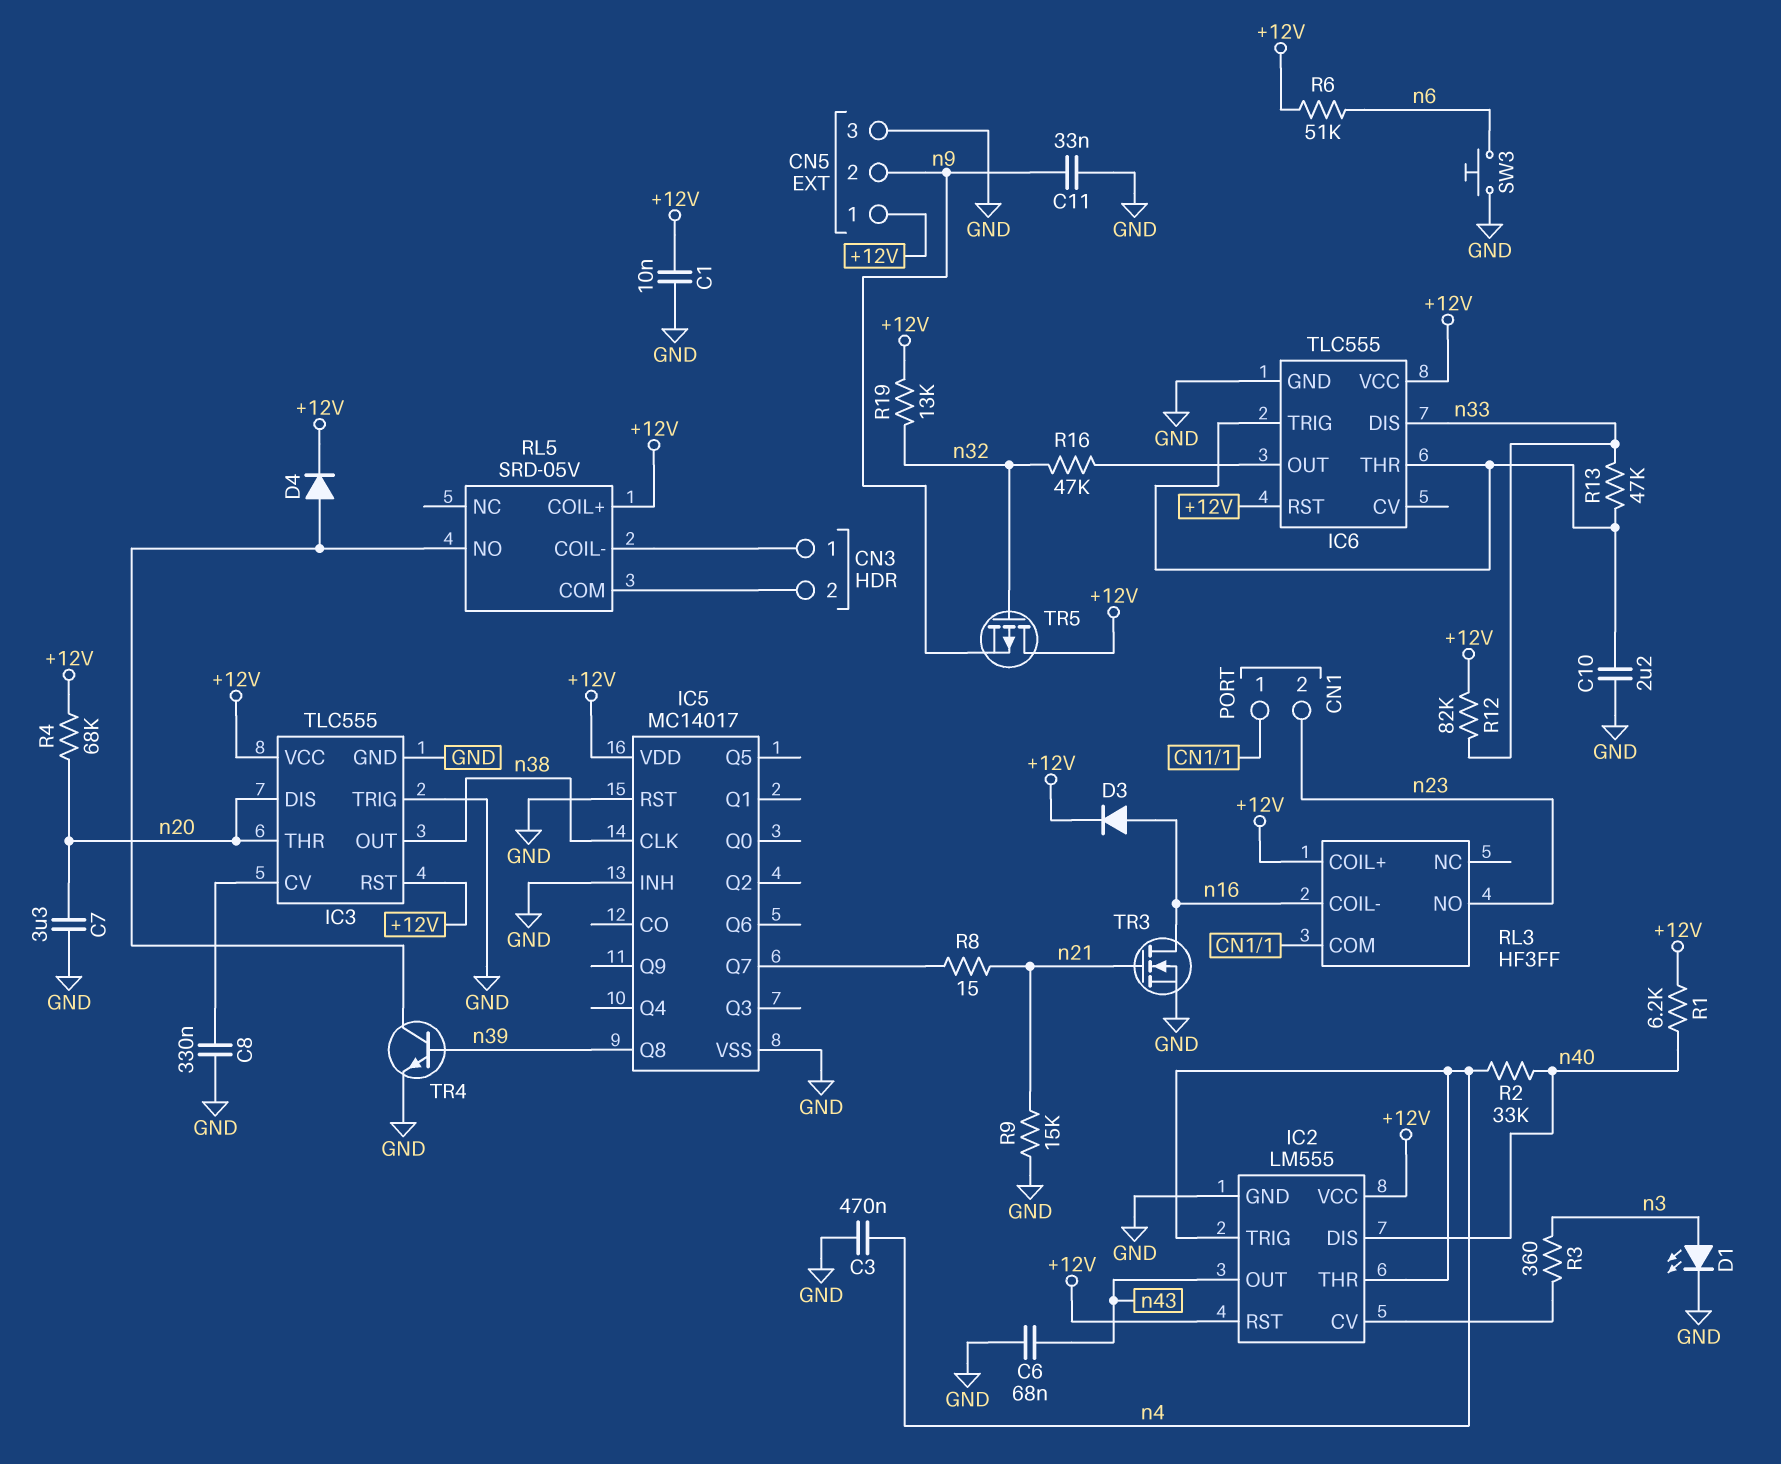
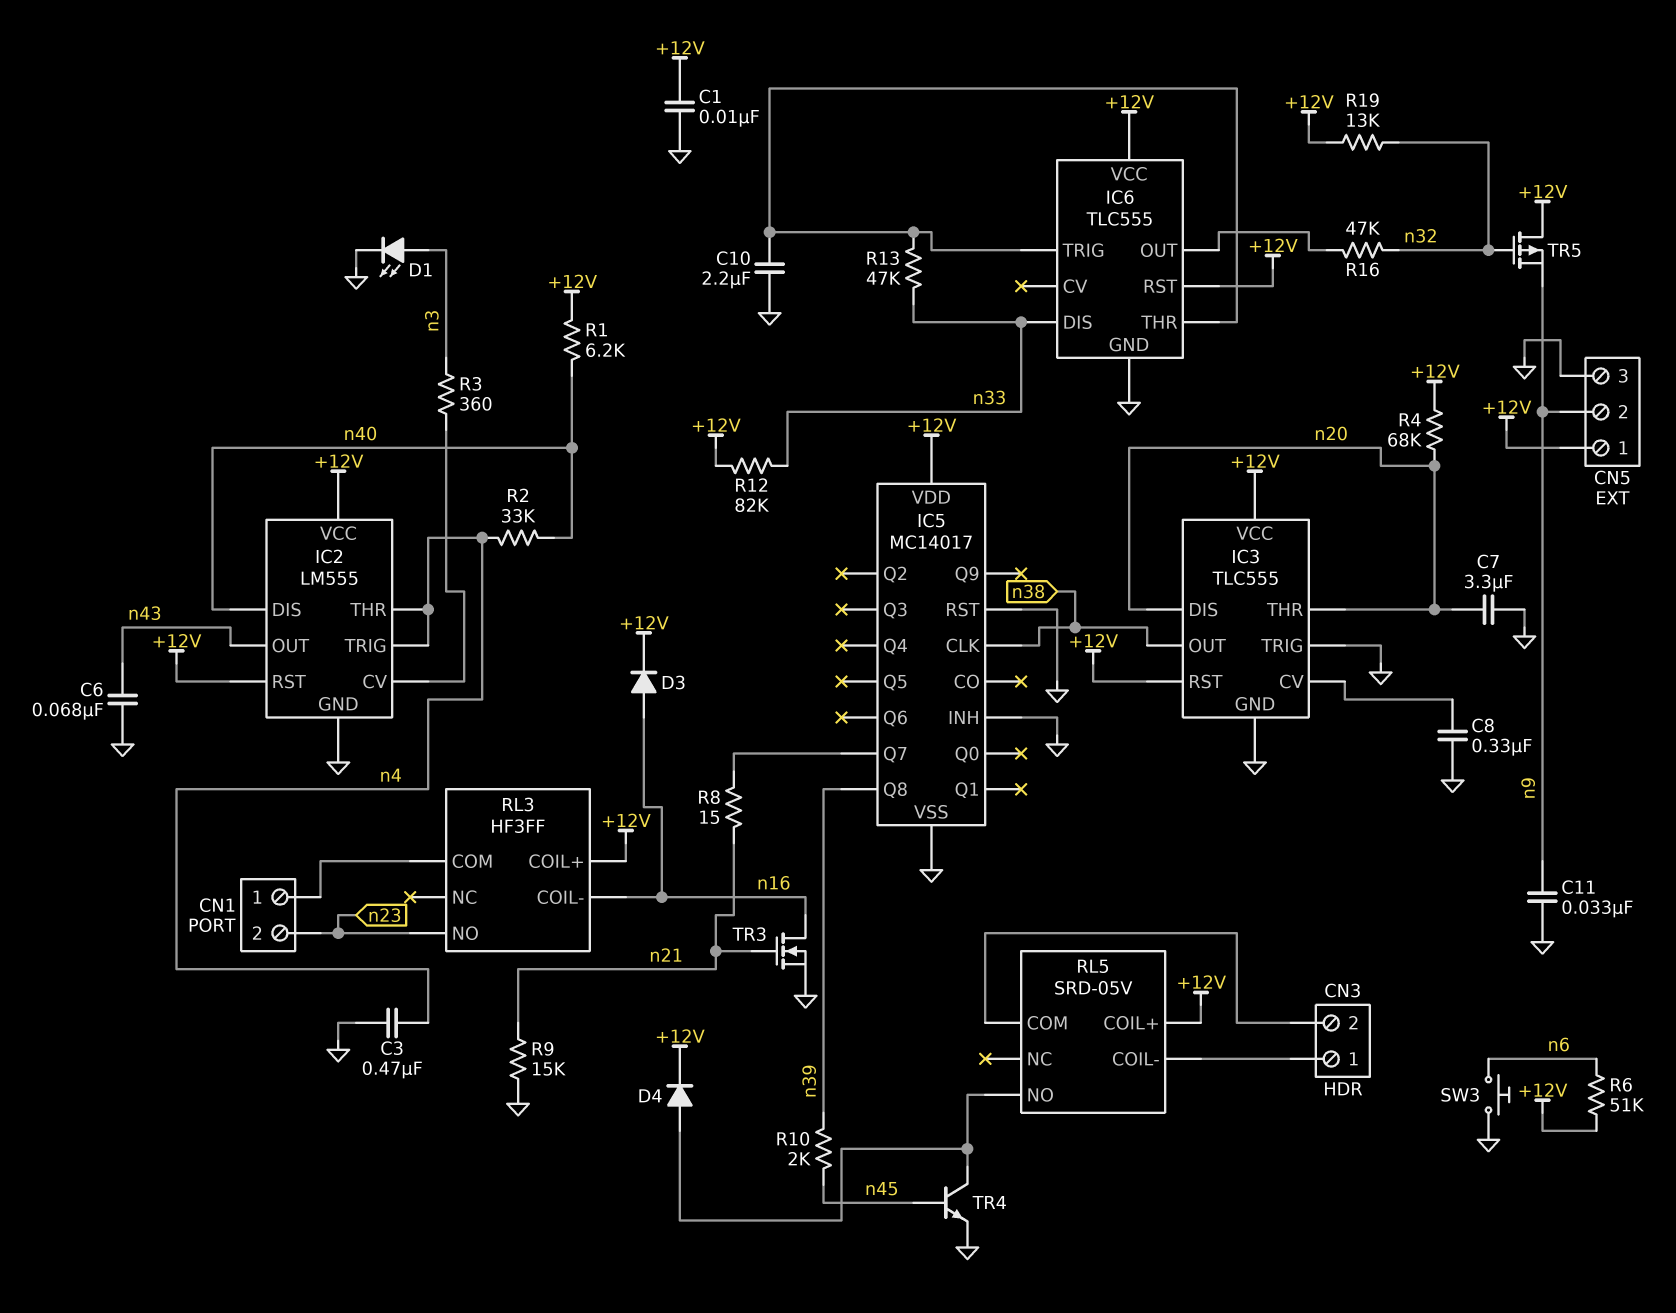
R10: none -> 2k (n39, n45)
TR4: NPN (B n39, C RL5/NO, E GND) -> NPN (B n45, C RL5/NO, E GND)

